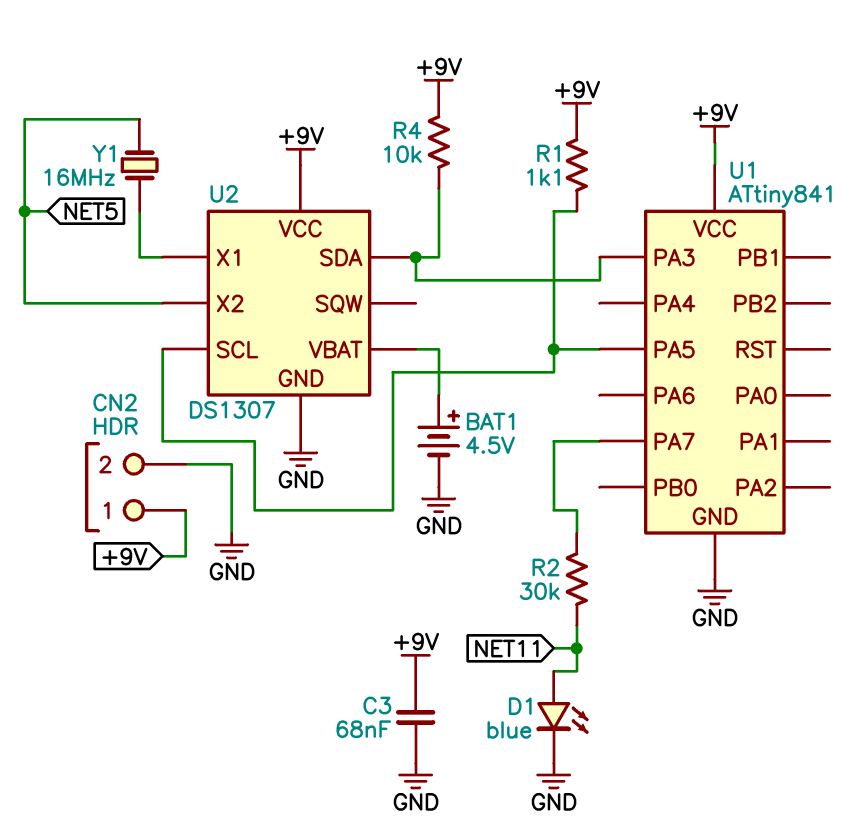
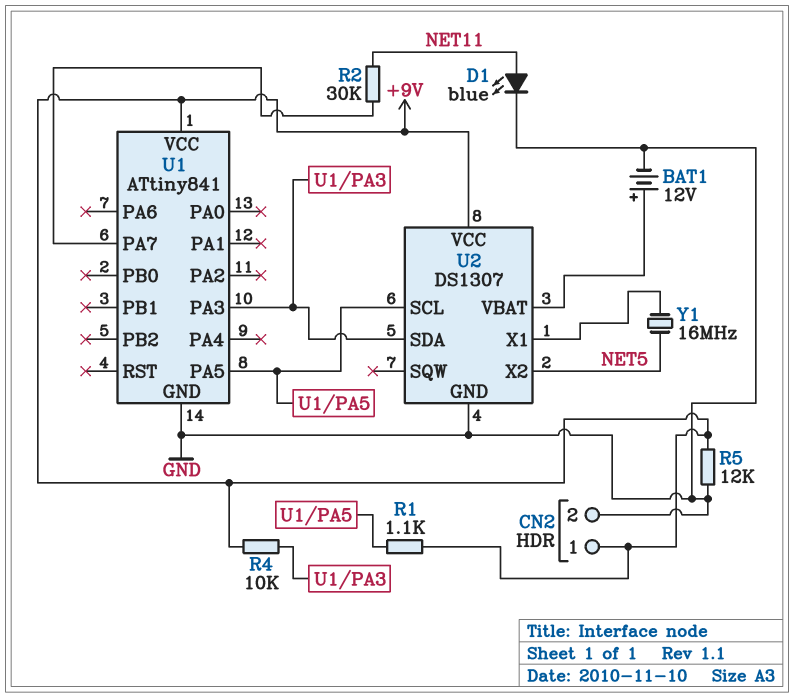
BAT1: 4.5V (plus U2/VBAT, minus GND) -> 12V (plus U2/VBAT, minus GND)
C3: 68nF (+9V, GND) -> none
R5: none -> 12k (+9V, GND)

